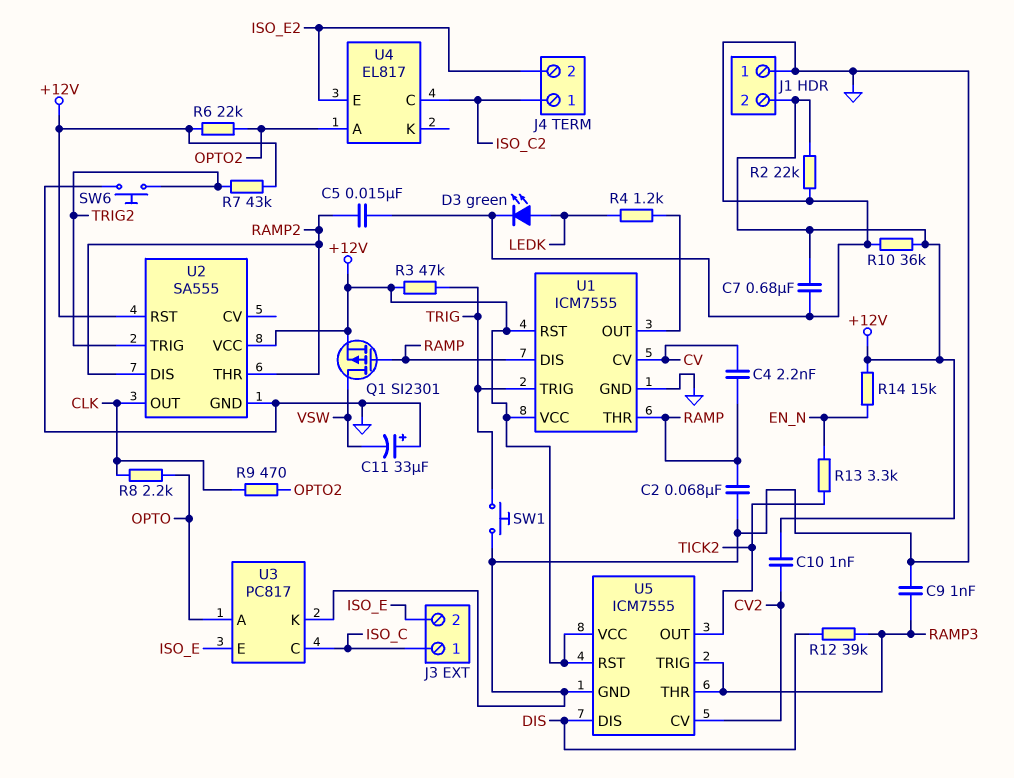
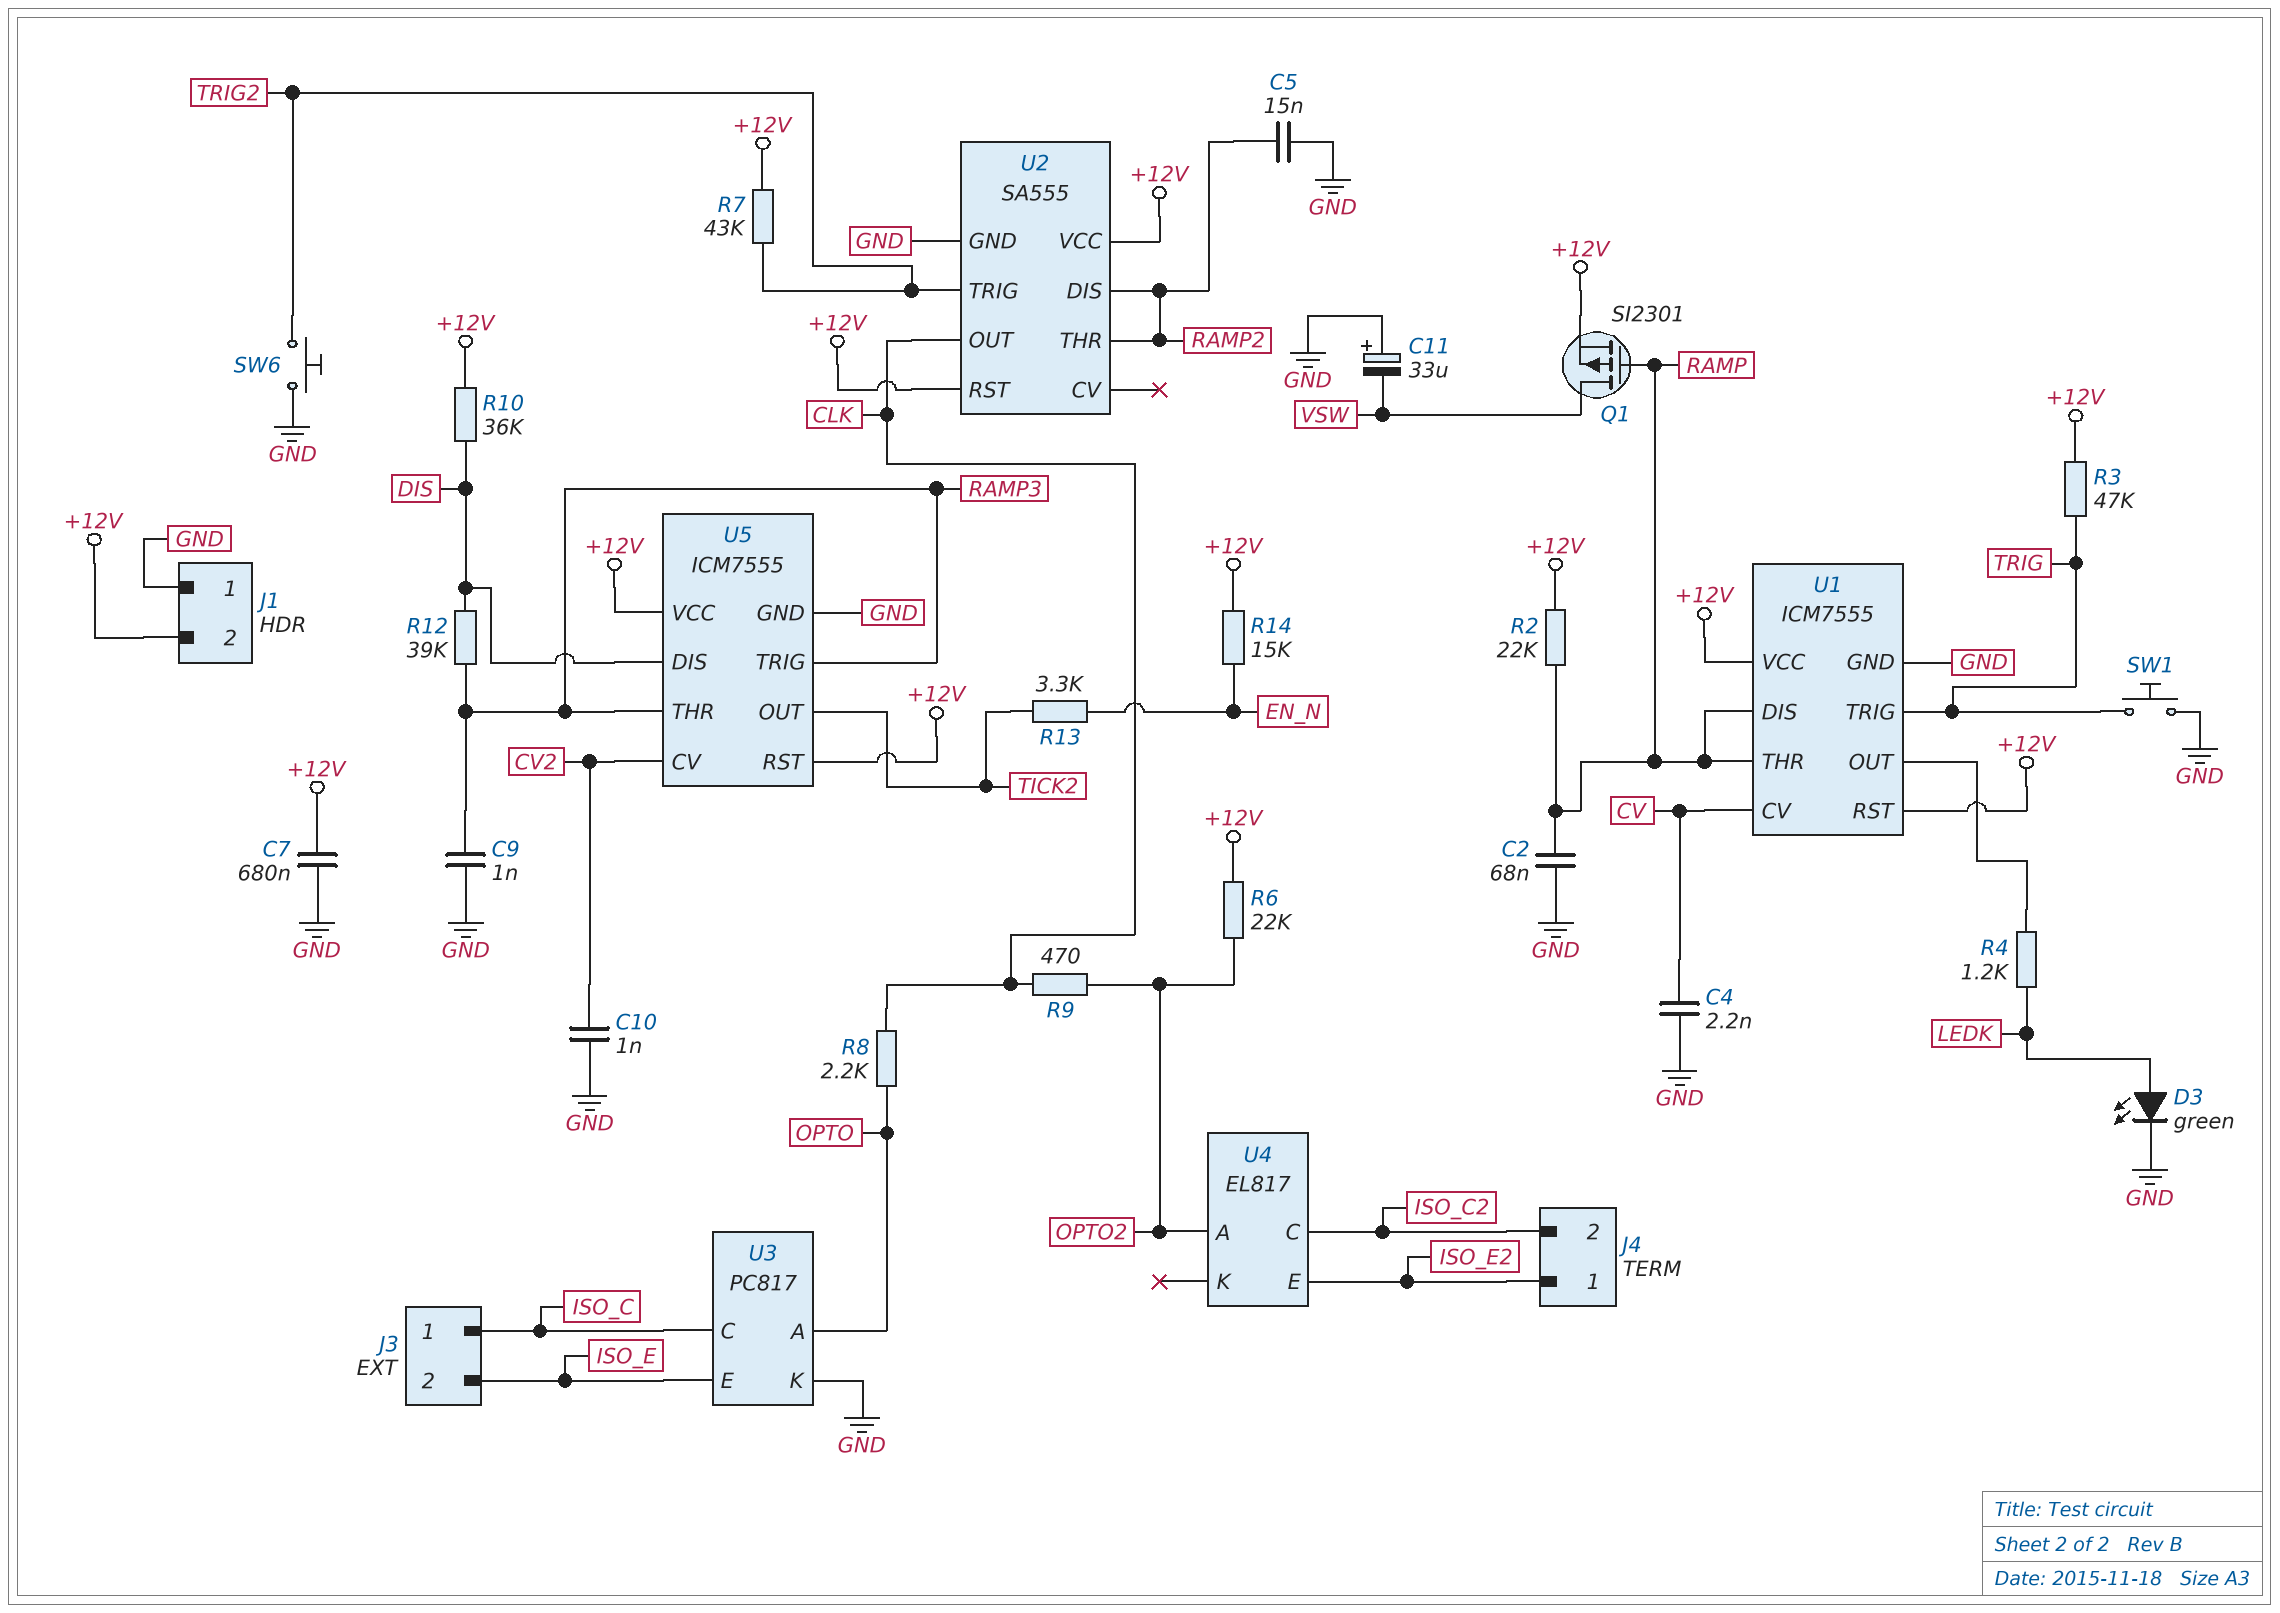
C4: 2.2nF (CV, RAMP) -> 2.2nF (CV, GND)
C10: 1nF (+12V, CV2) -> 1nF (CV2, GND)
J4 pin 1: ISO_C2 -> ISO_E2
J4 pin 2: ISO_E2 -> ISO_C2
R2: 22k (+12V, GND) -> 22k (+12V, RAMP)
R10: 36k (+12V, GND) -> 36k (+12V, DIS)

